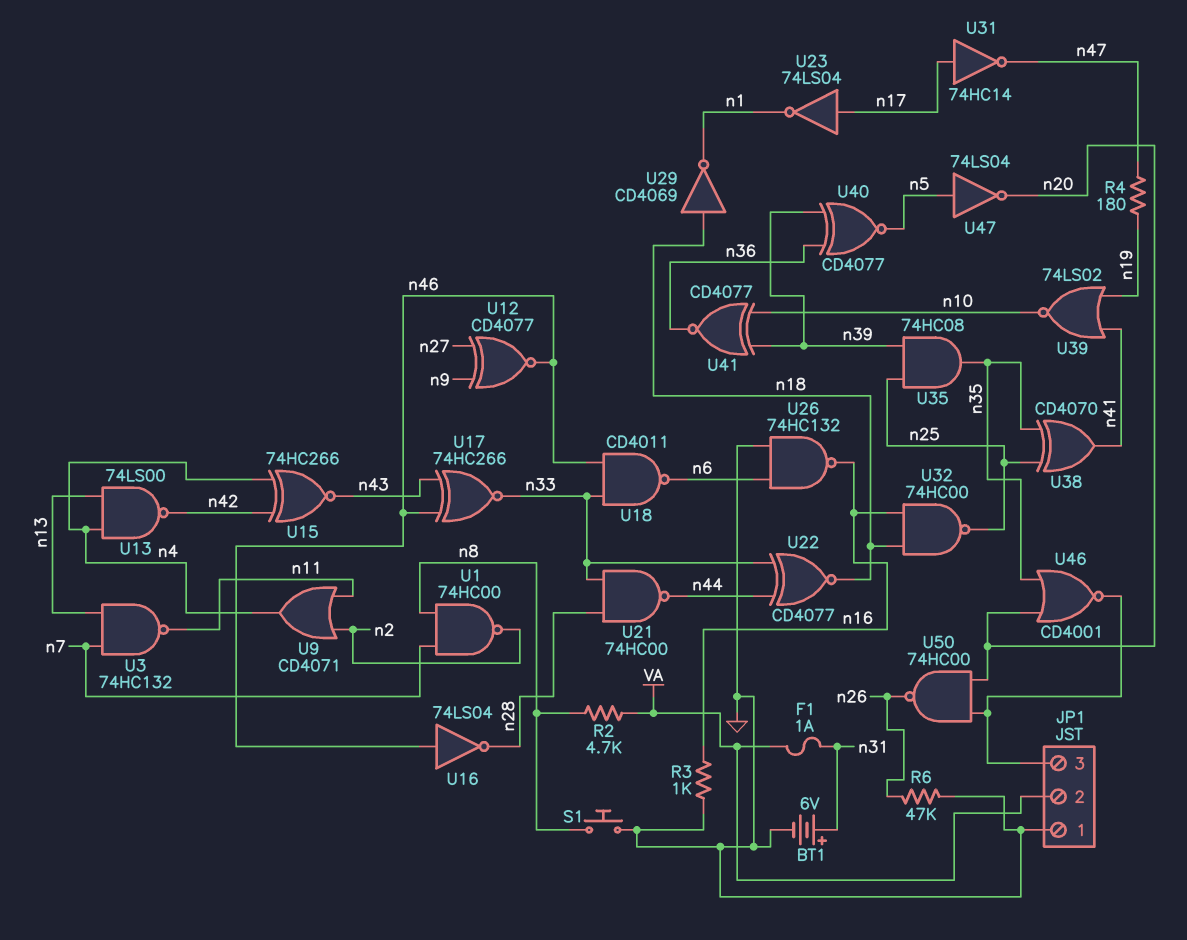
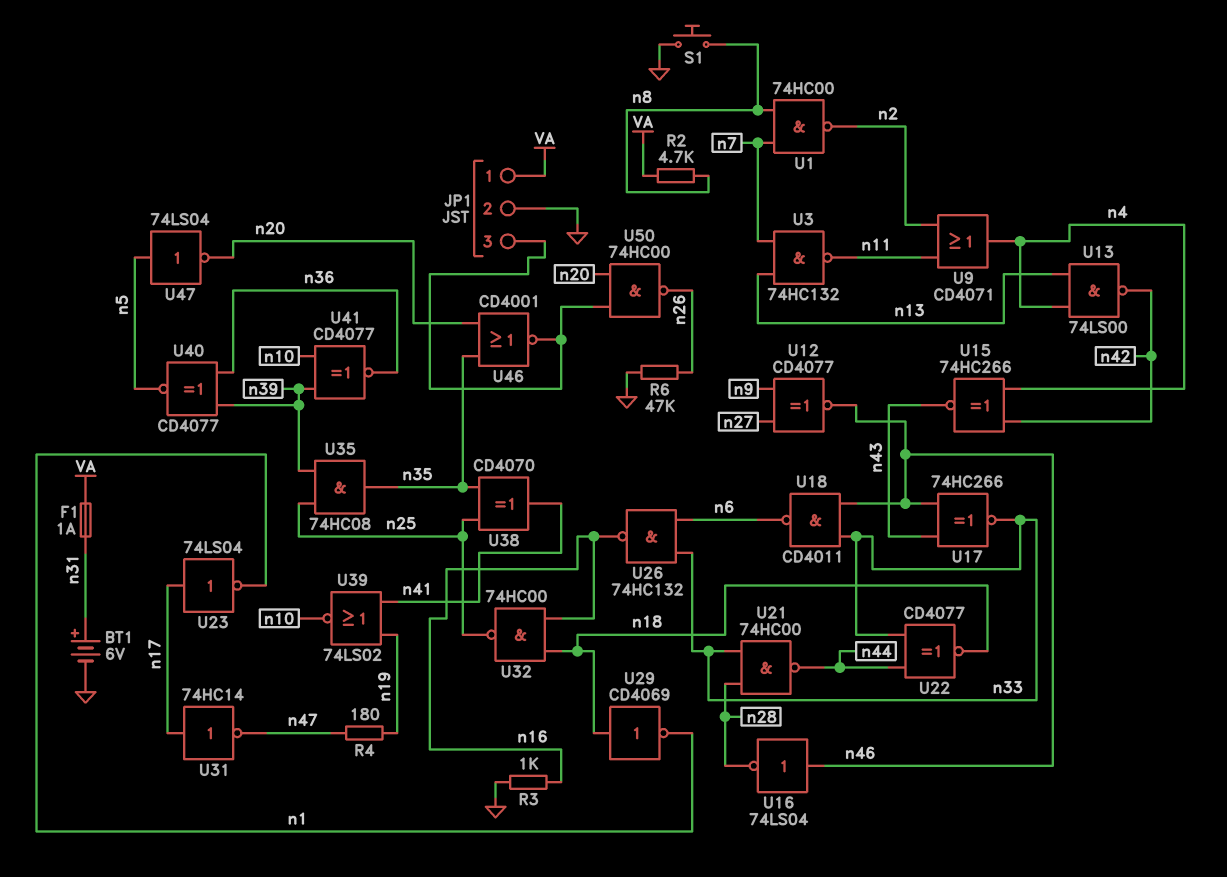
JP1 pin 1: GND -> VA
JP1 pin 2: VA -> GND
U26: NAND 74HC132 (in GND, in n6, out n16) -> NAND 74HC132 (in n6, in n33, out n16)

